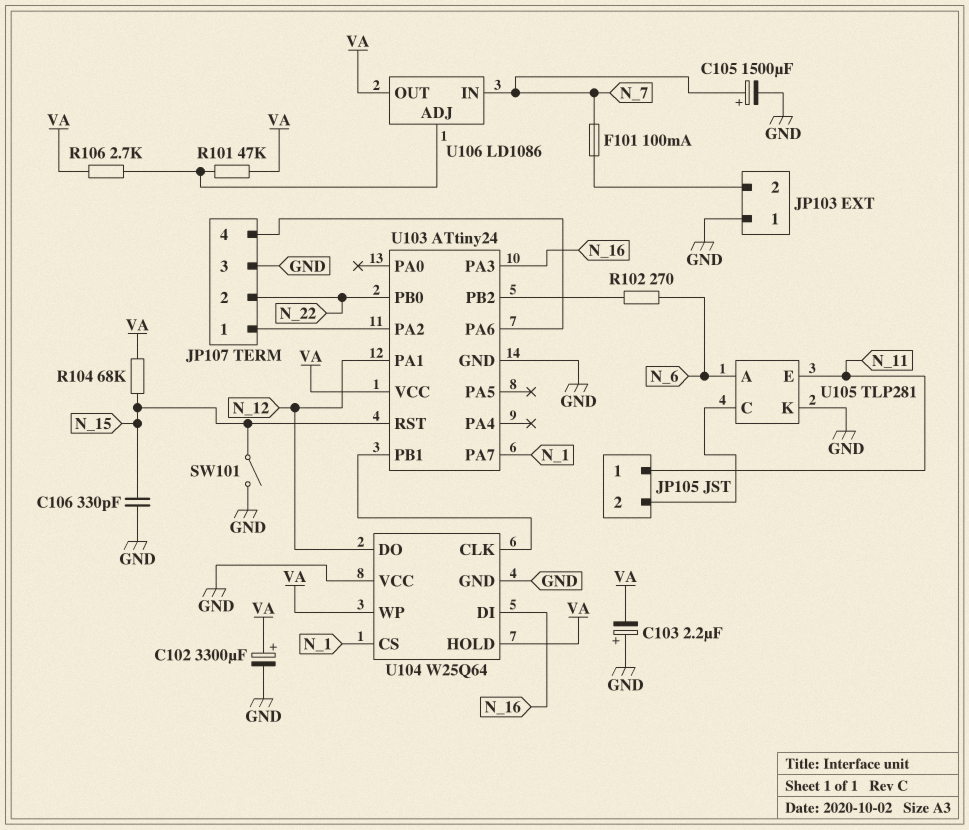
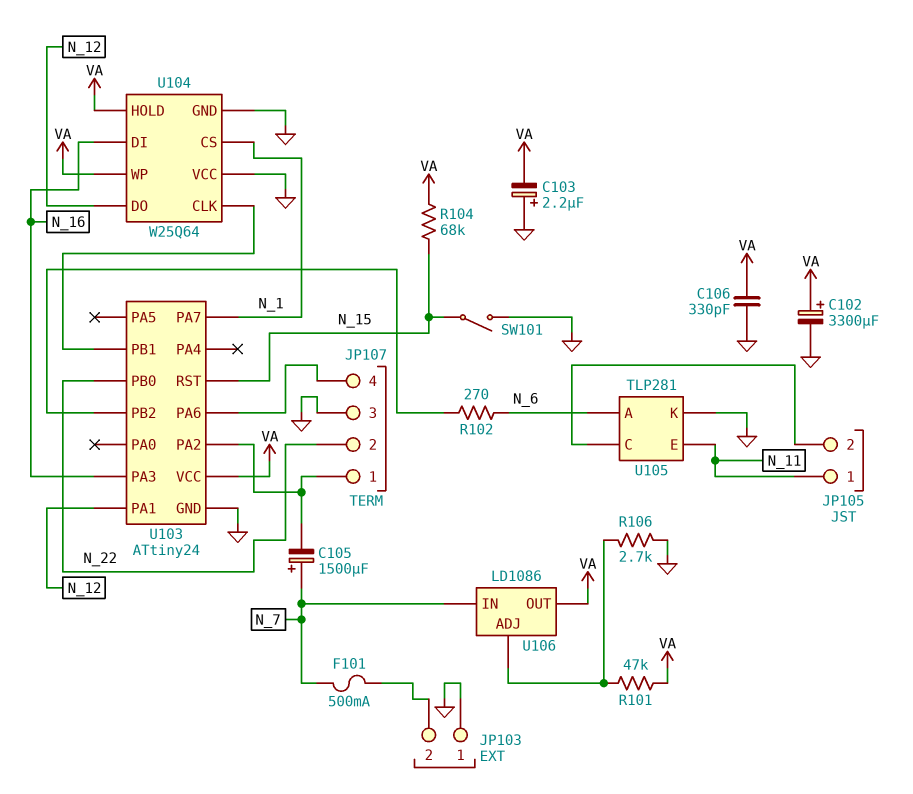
C105: 1500uF (plus N_7, minus GND) -> 1500uF (plus N_7, minus JP107/1)
C106: 330pF (GND, N_15) -> 330pF (GND, VA)
F101: 100mA (JP103/2, N_7) -> 500mA (JP103/2, N_7)
R106: 2.7k (U106/ADJ, VA) -> 2.7k (GND, U106/ADJ)

